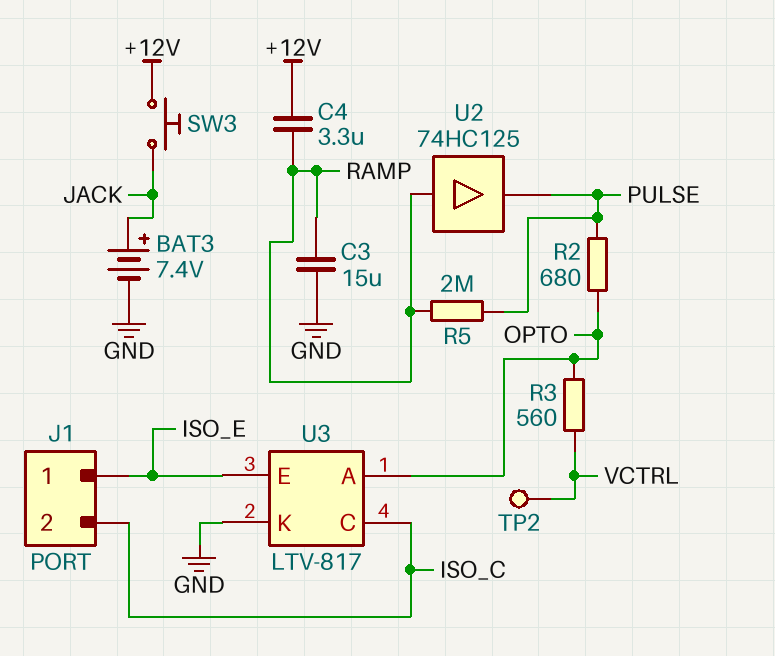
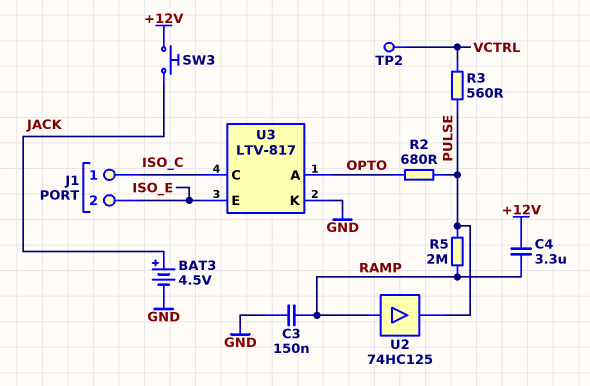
BAT3: 7.4V (plus JACK, minus GND) -> 4.5V (plus JACK, minus GND)
C3: 15uF (GND, RAMP) -> 150nF (GND, RAMP)
J1 pin 1: ISO_E -> ISO_C
J1 pin 2: ISO_C -> ISO_E
R3: 560 (OPTO, VCTRL) -> 560 (PULSE, VCTRL)

